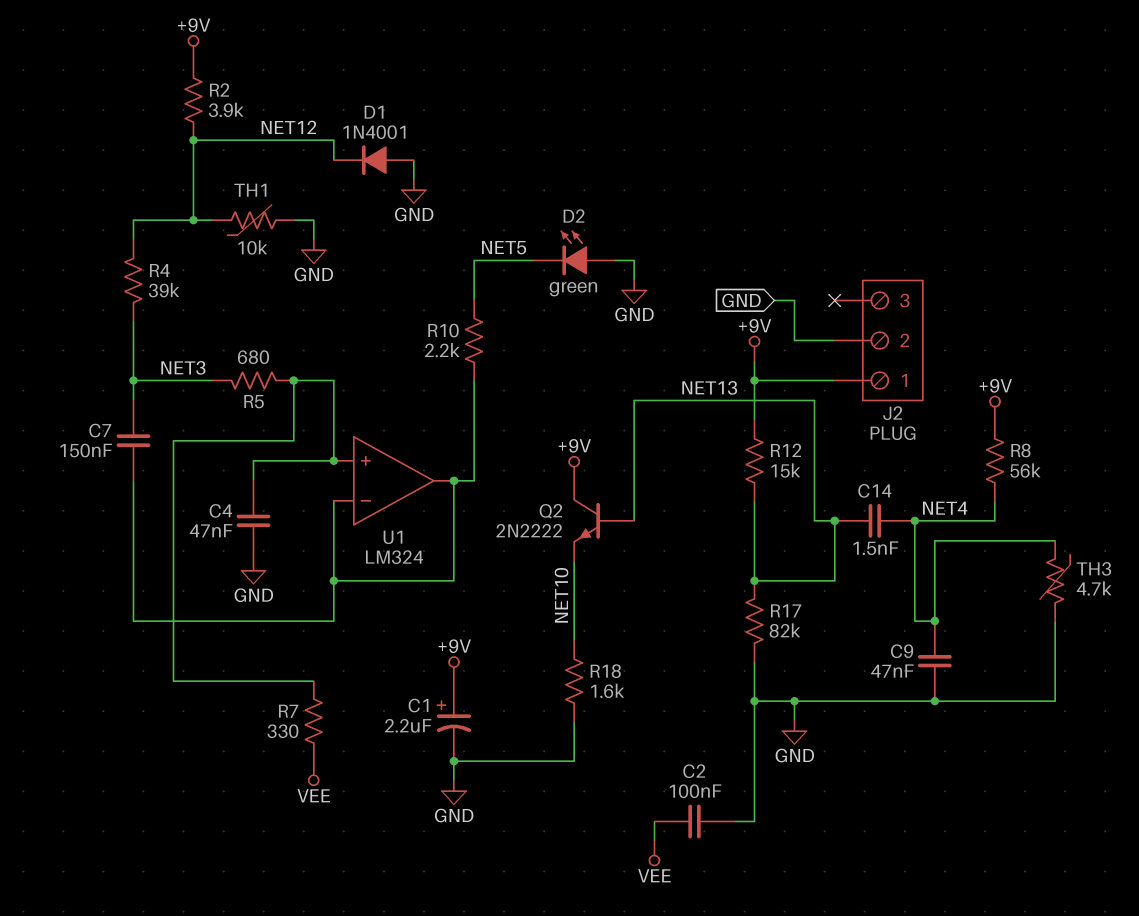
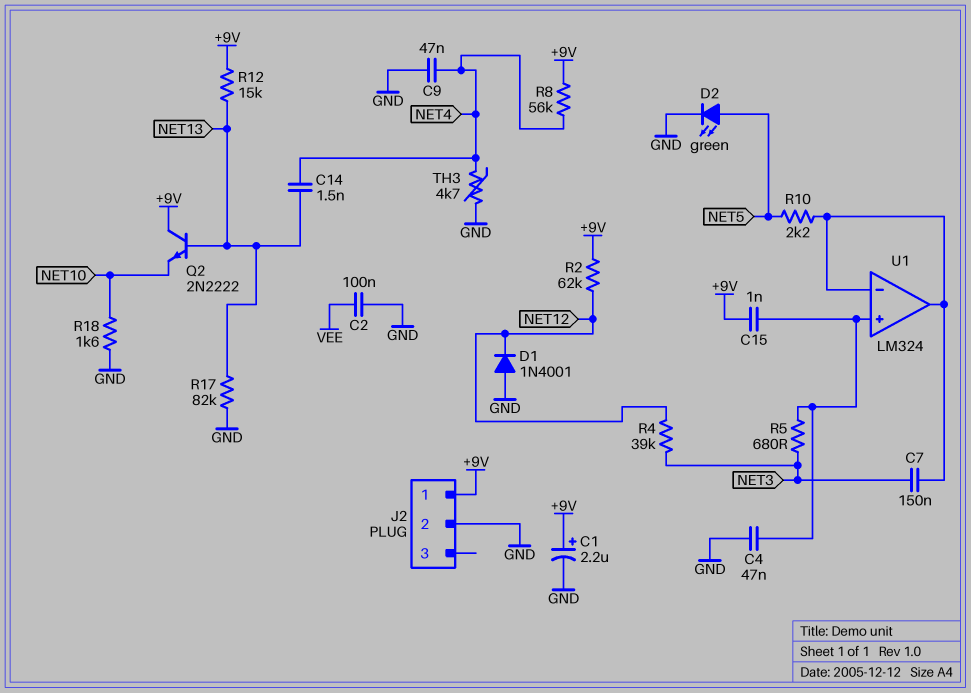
C15: none -> 1nF (+9V, U1/in+)
D2: LED green (A GND, K NET5) -> LED green (A NET5, K GND)
R2: 3.9k (+9V, NET12) -> 62k (+9V, NET12)
R7: 330 (U1/in+, VEE) -> none
TH1: 10k (GND, NET12) -> none

